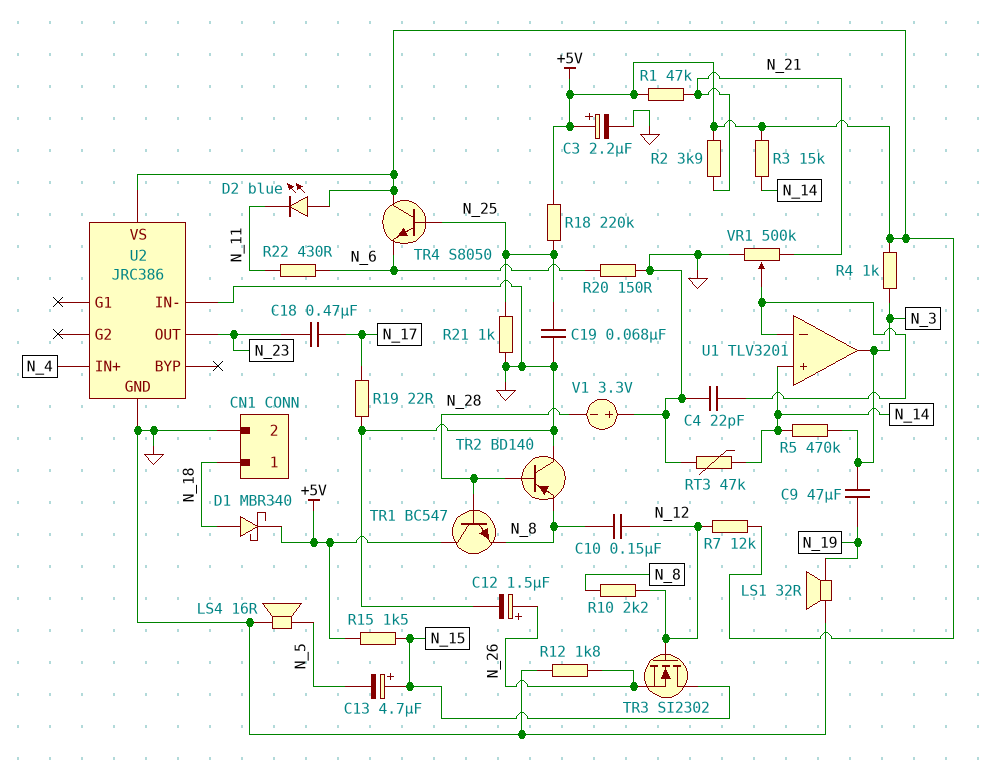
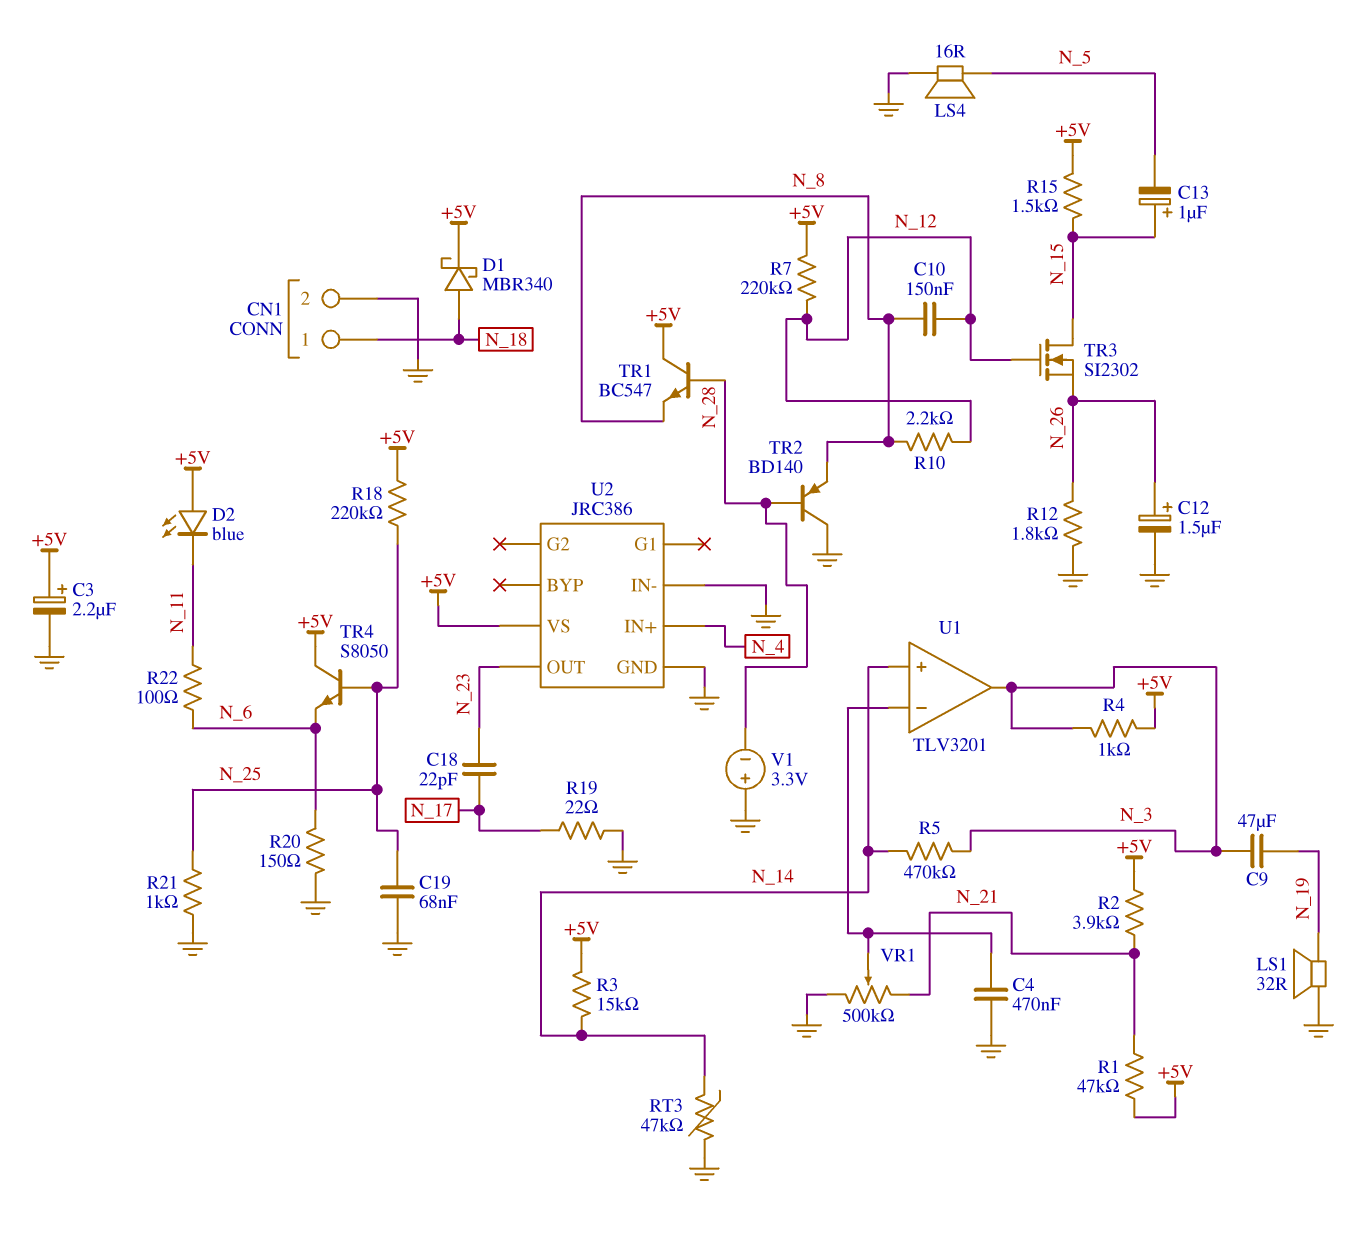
C4: 22pF (GND, U1/in-) -> 470nF (GND, U1/in-)
C13: 4.7uF (plus N_15, minus N_5) -> 1uF (plus N_15, minus N_5)
C18: 470nF (N_17, N_23) -> 22pF (N_17, N_23)
R7: 12k (+5V, N_12) -> 220k (+5V, N_12)
R22: 430 (N_6, N_11) -> 100 (N_6, N_11)

